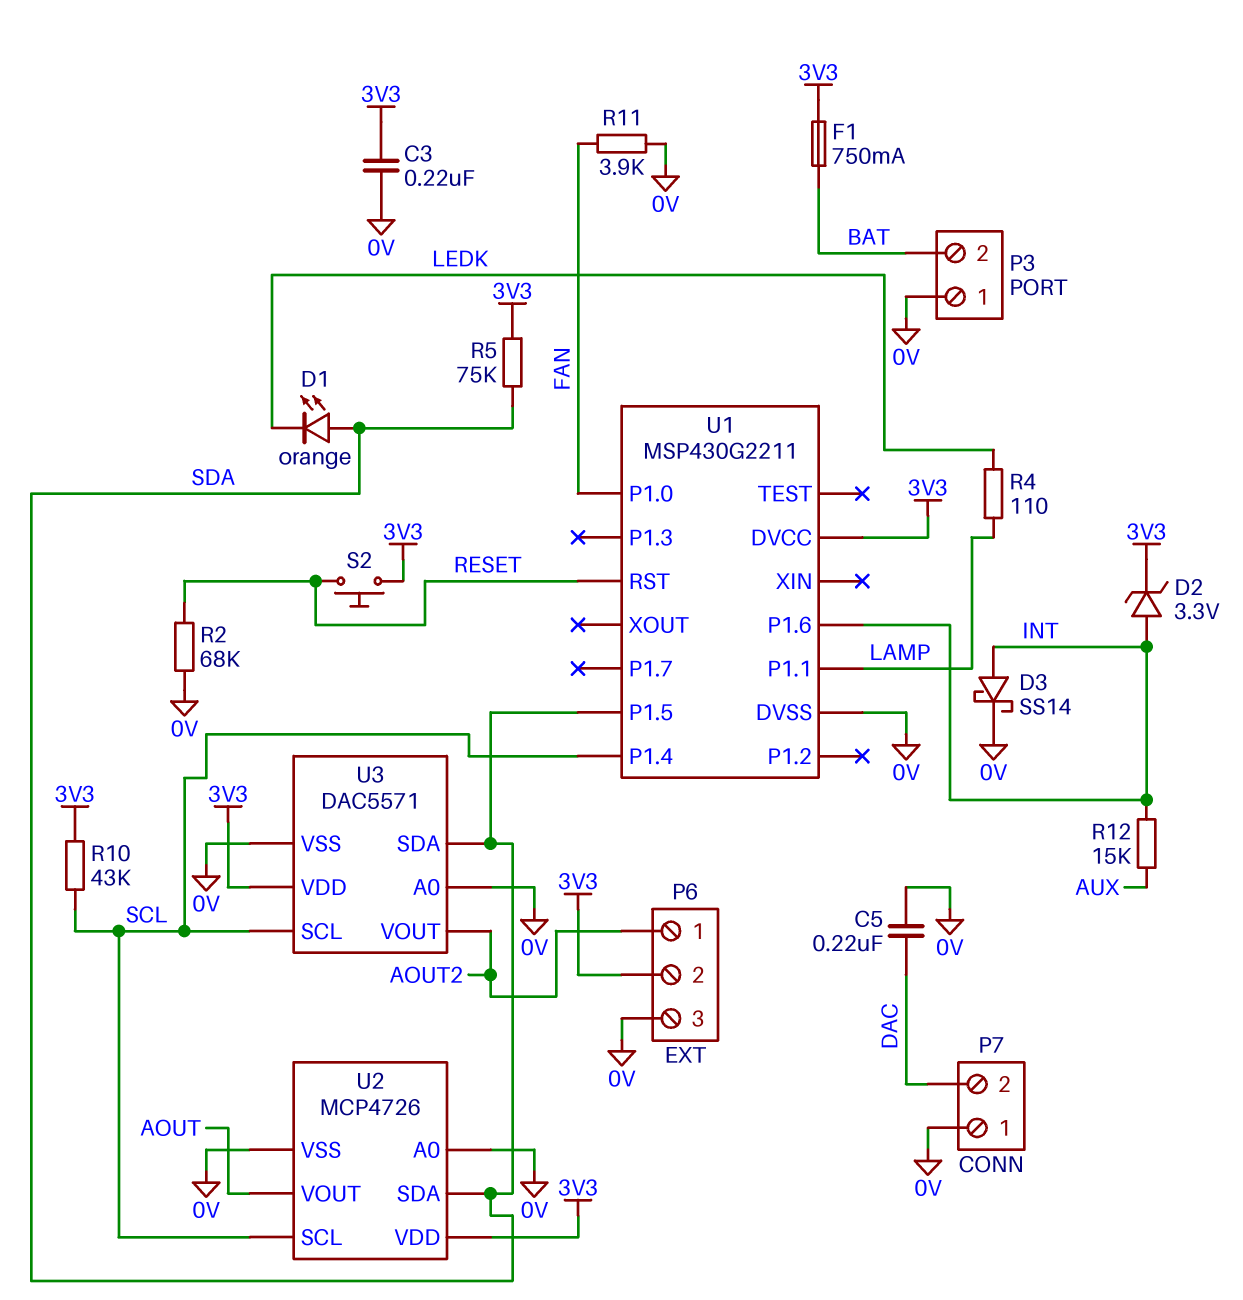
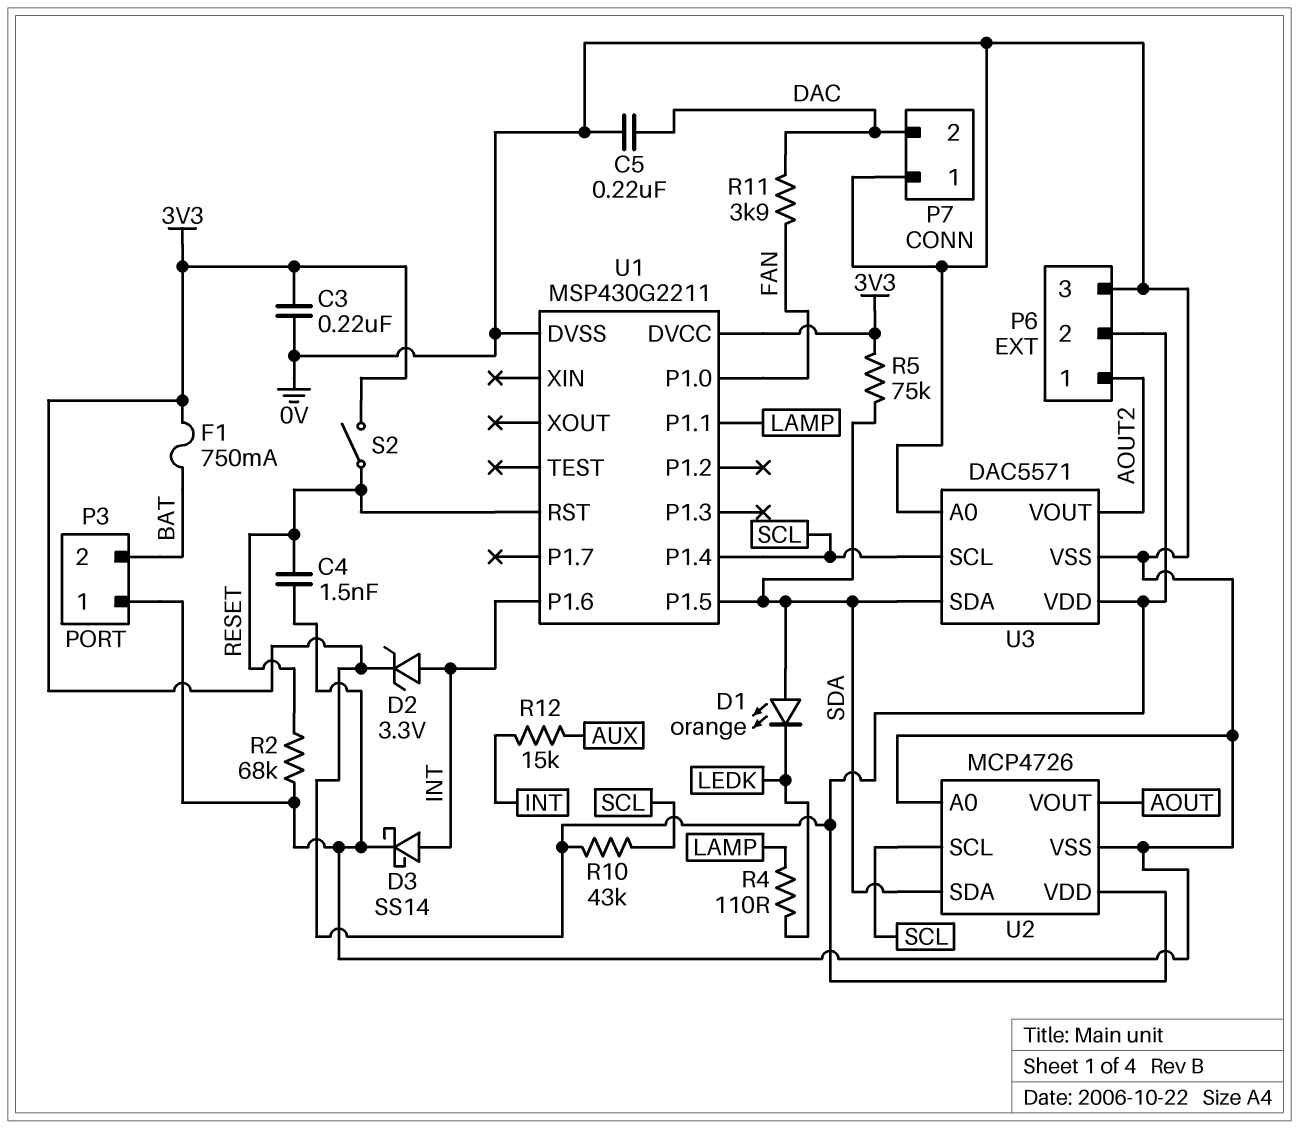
C4: none -> 1.5nF (0V, RESET)
R11: 3.9k (0V, FAN) -> 3.9k (DAC, FAN)
S2: button (3V3, RESET) -> switch (3V3, RESET)

